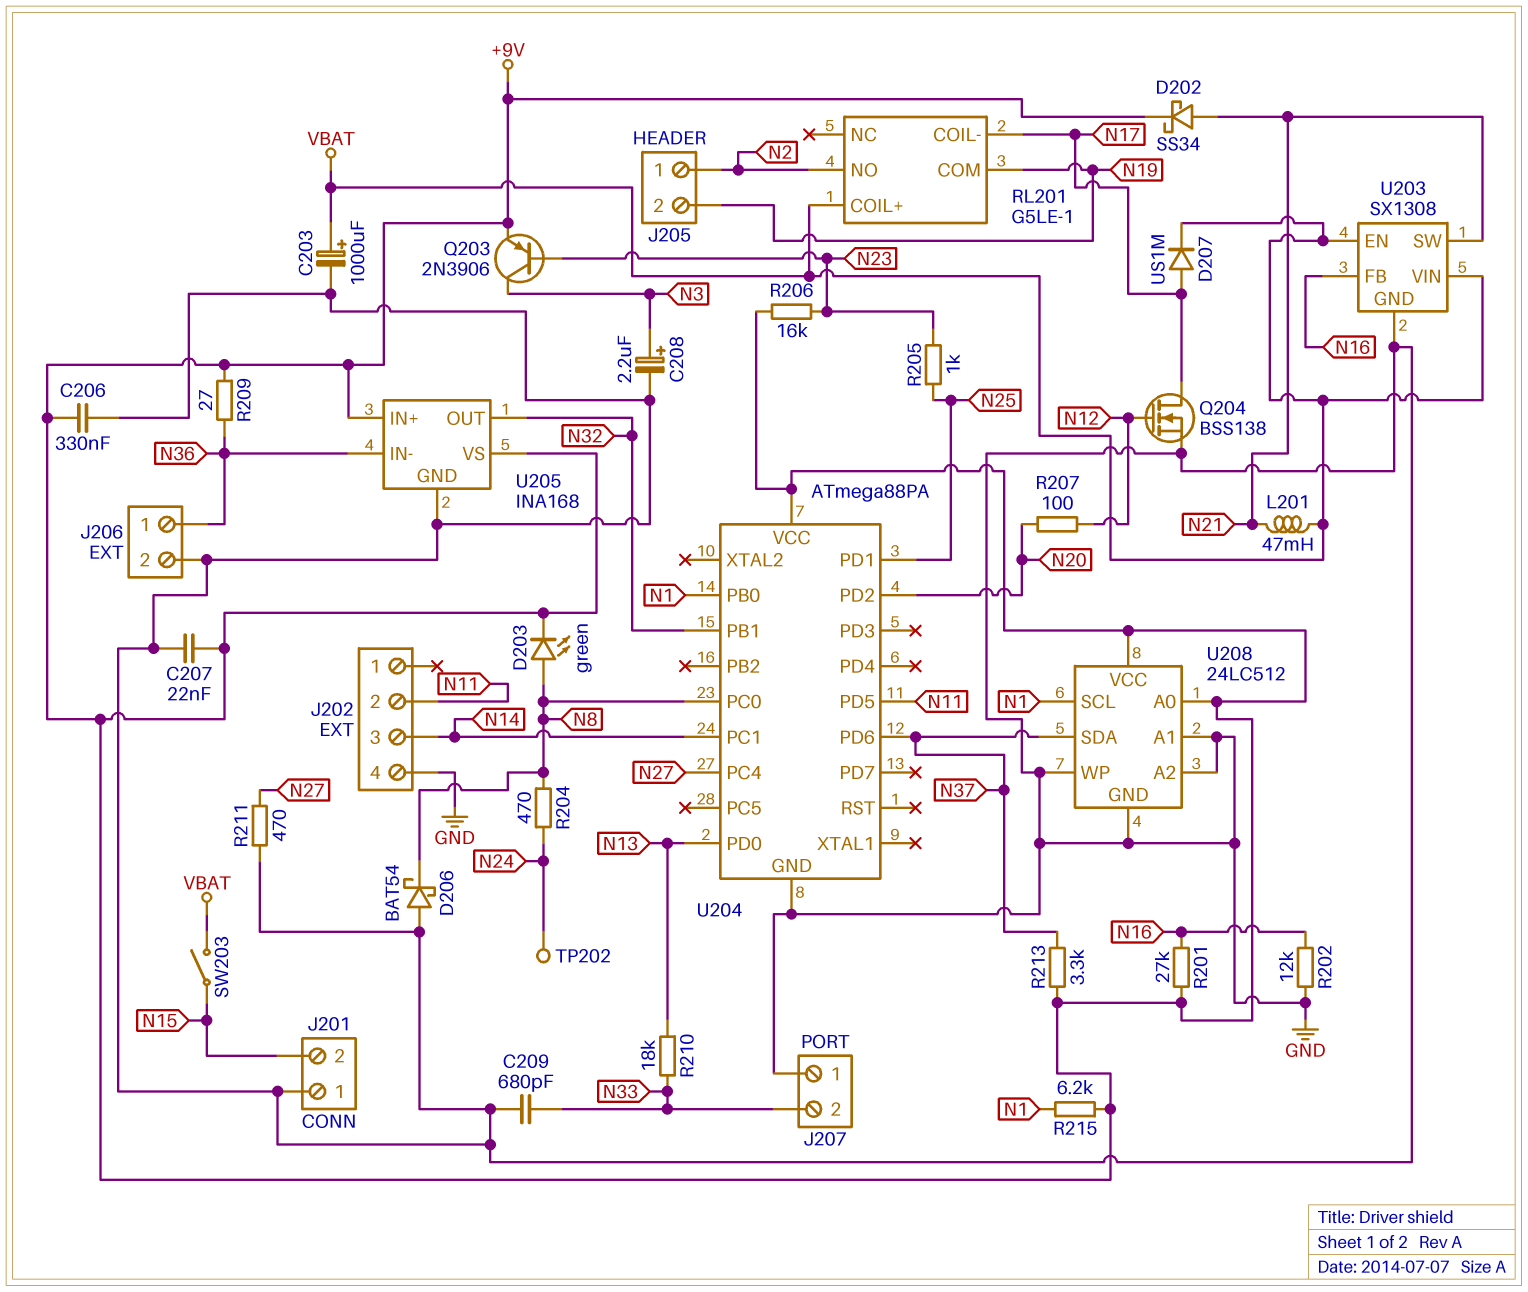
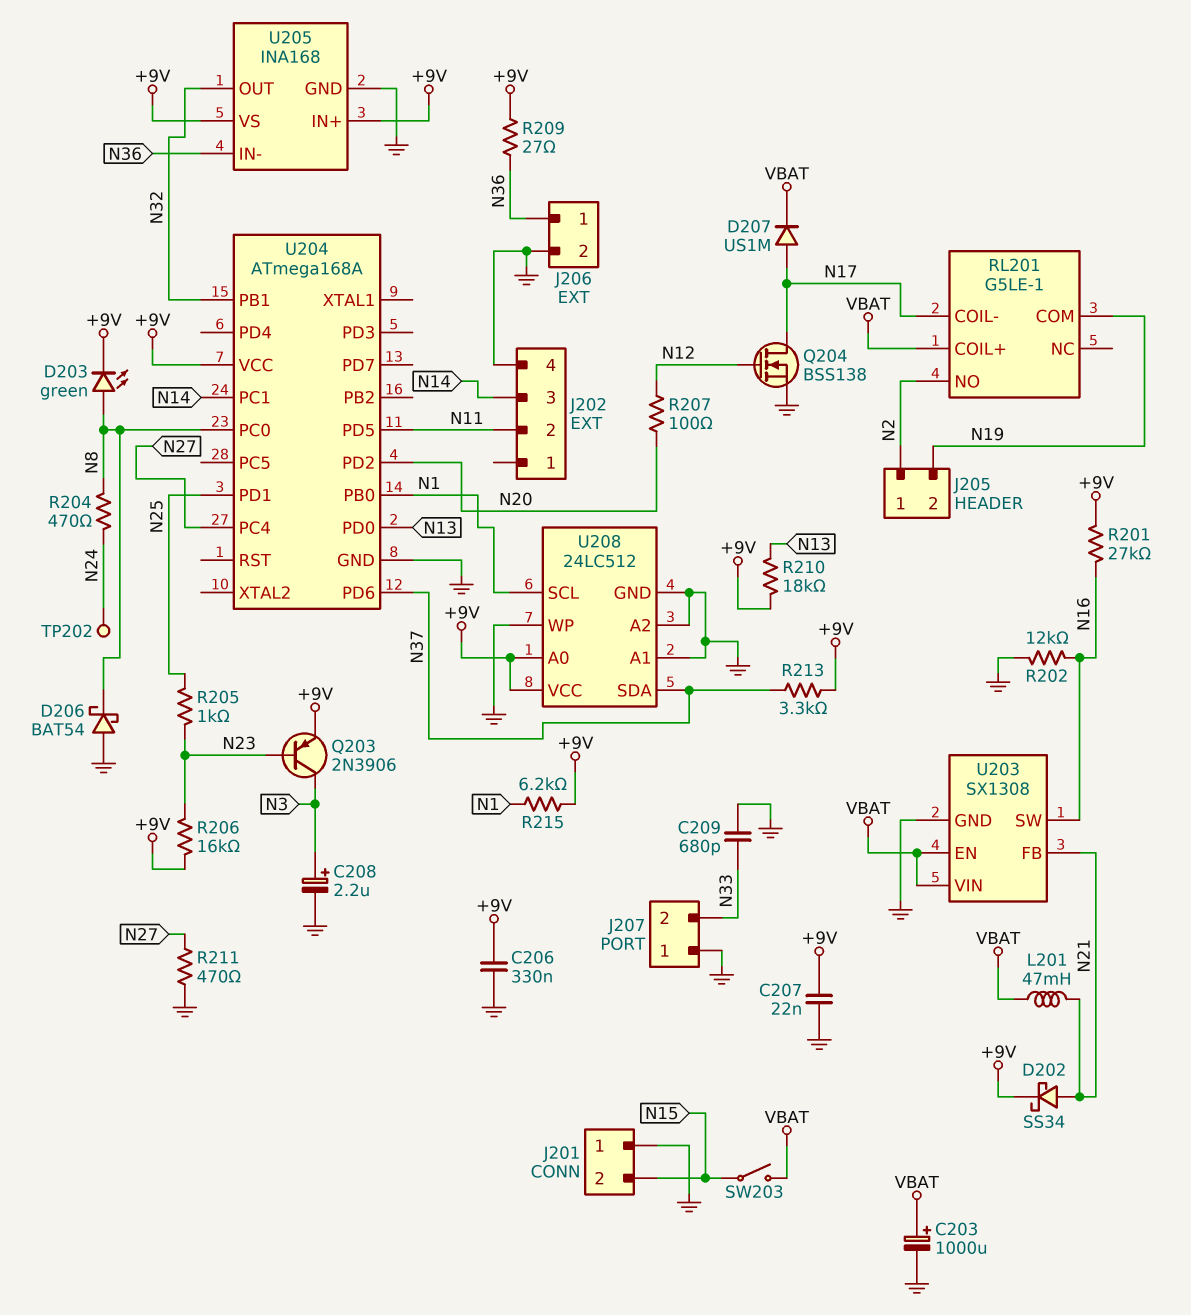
R210: 18k (N13, N33) -> 18k (+9V, N13)
U203 pin FB: N16 -> N21
U203 pin SW: N21 -> N16
U204: ATmega88PA -> ATmega168A

